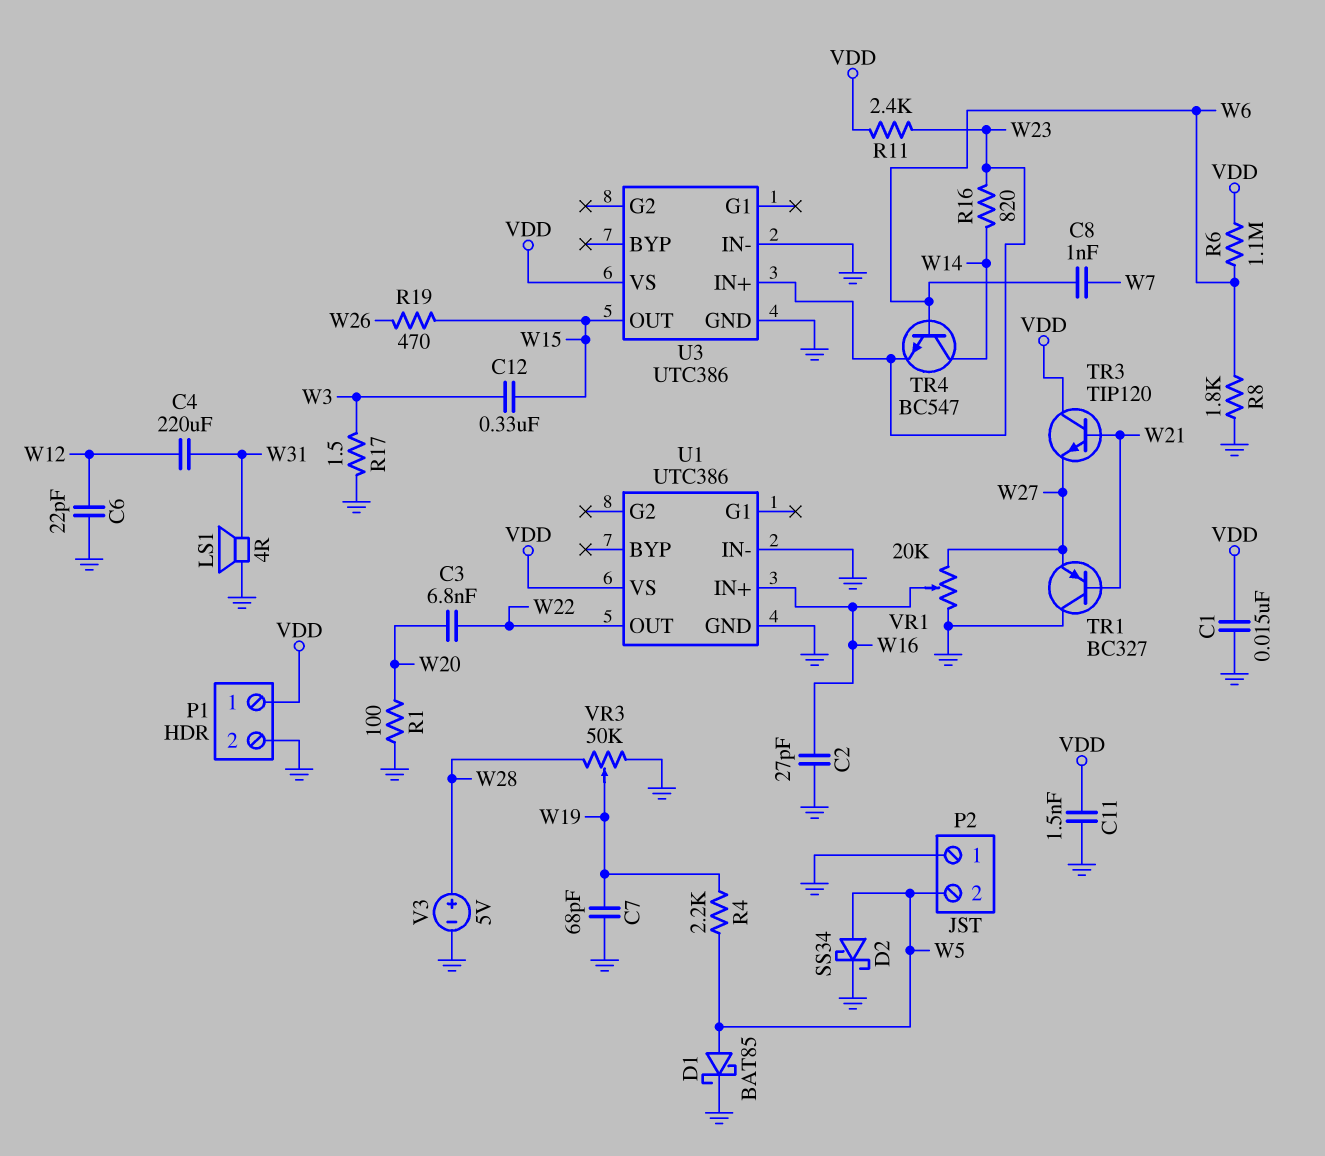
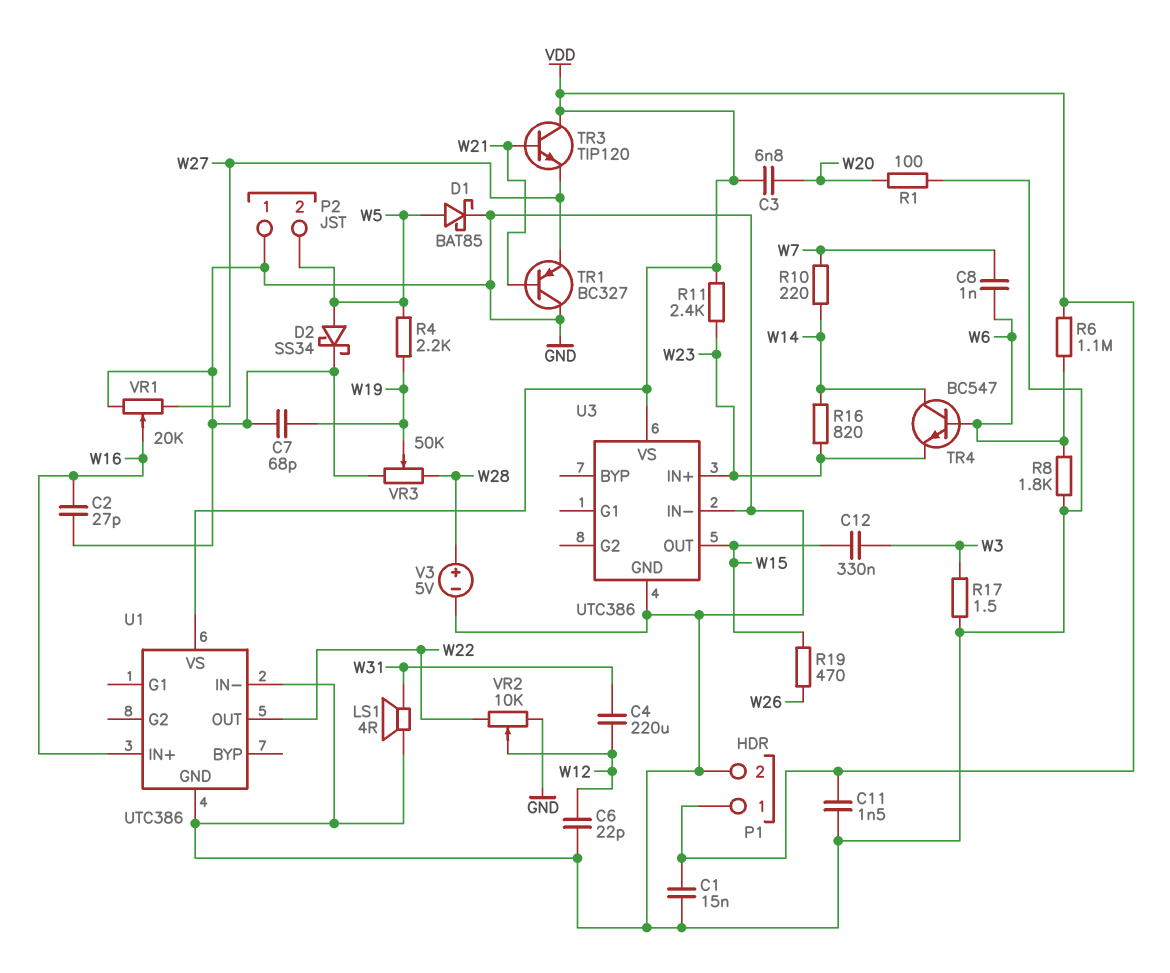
C3: 6.8nF (W20, W22) -> 6.8nF (VDD, W20)
R10: none -> 220 (W7, W14)
VR2: none -> 10k (GND, W22, wiper W12)

